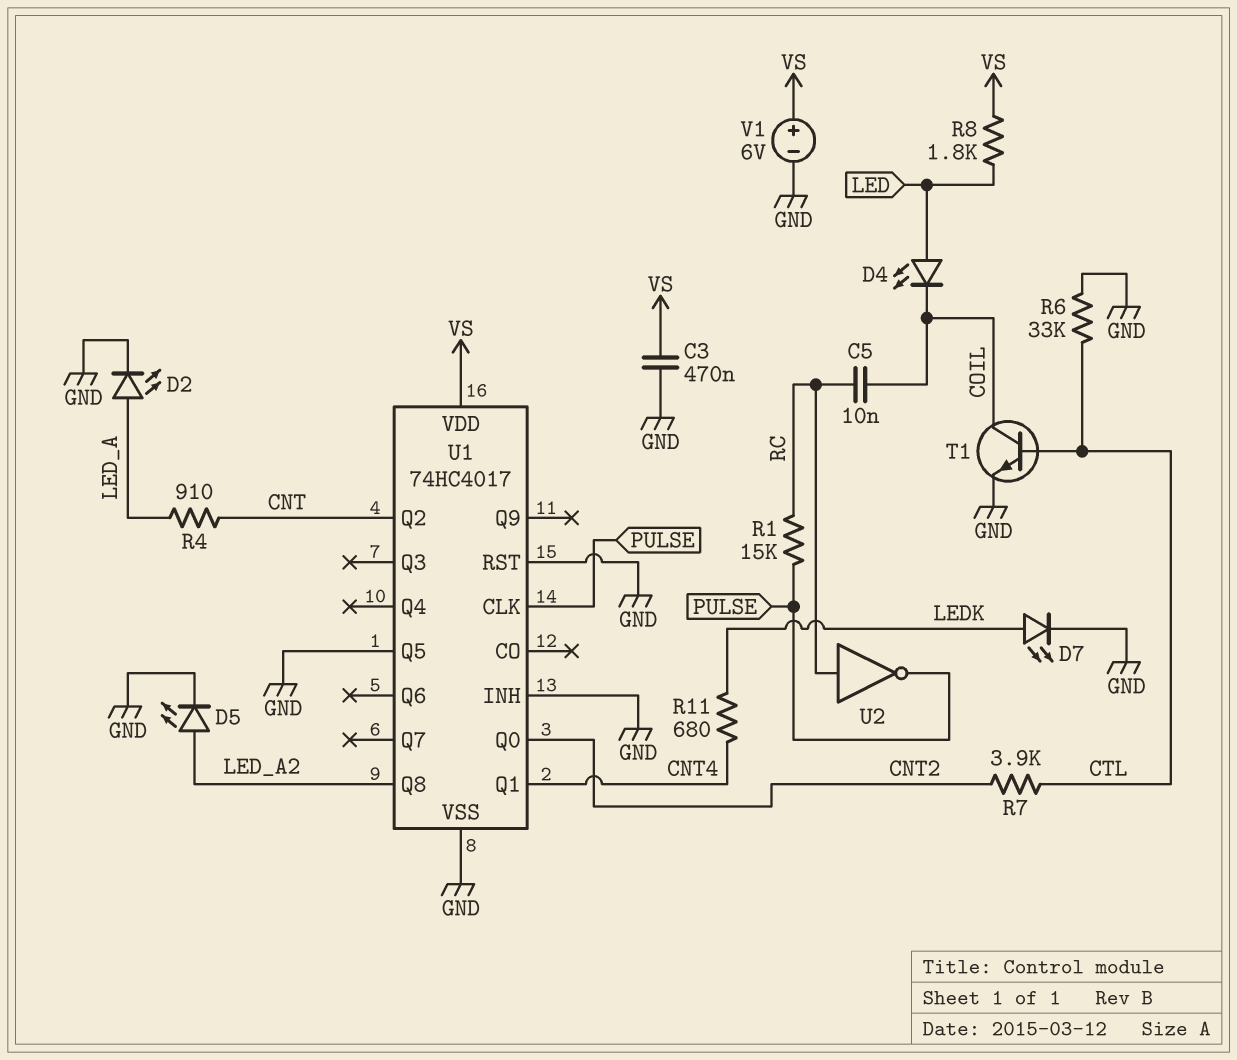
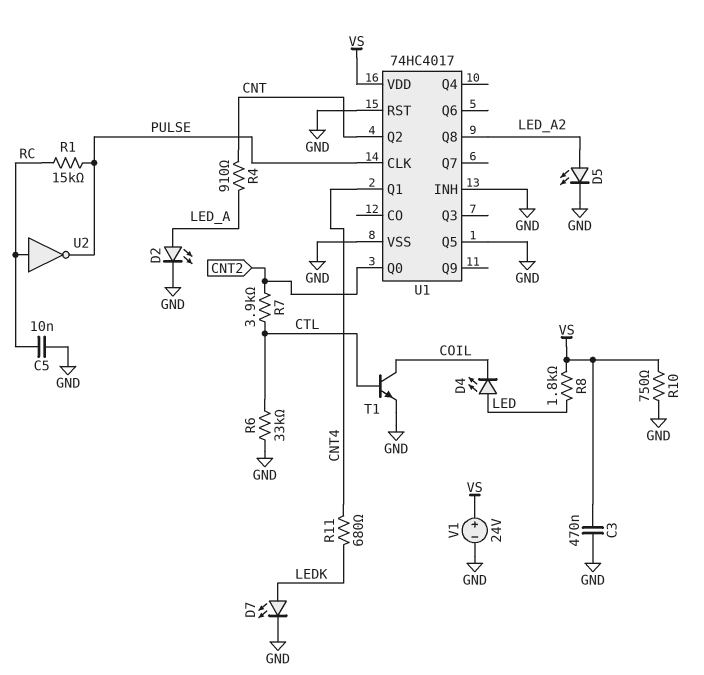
C5: 10nF (COIL, RC) -> 10nF (GND, RC)
R10: none -> 750 (GND, VS)
V1: 6V (plus VS, minus GND) -> 24V (plus VS, minus GND)

